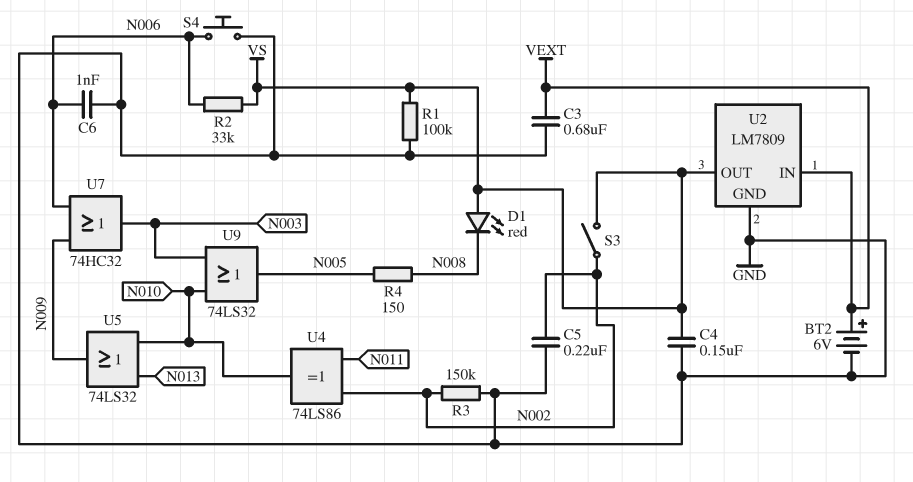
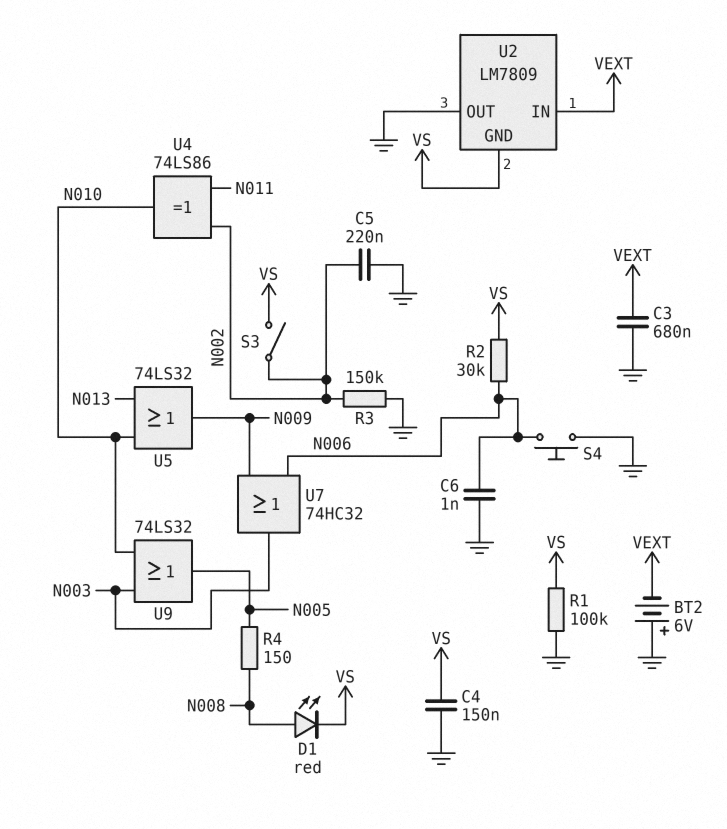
BT2: 6V (plus VEXT, minus GND) -> 6V (plus GND, minus VEXT)
D1: LED red (A VS, K N008) -> LED red (A N008, K VS)
R2: 33k (N006, VS) -> 30k (N006, VS)
U2 pin GND: GND -> VS
U2 pin OUT: VS -> GND

